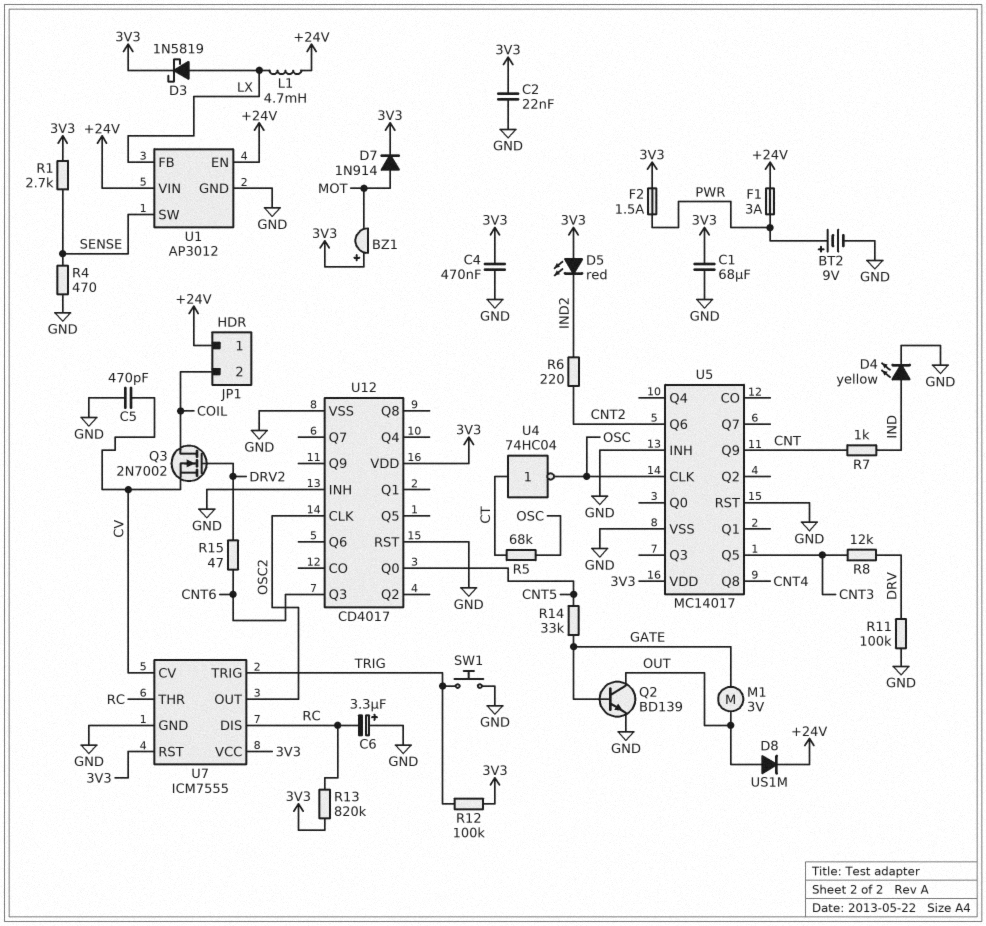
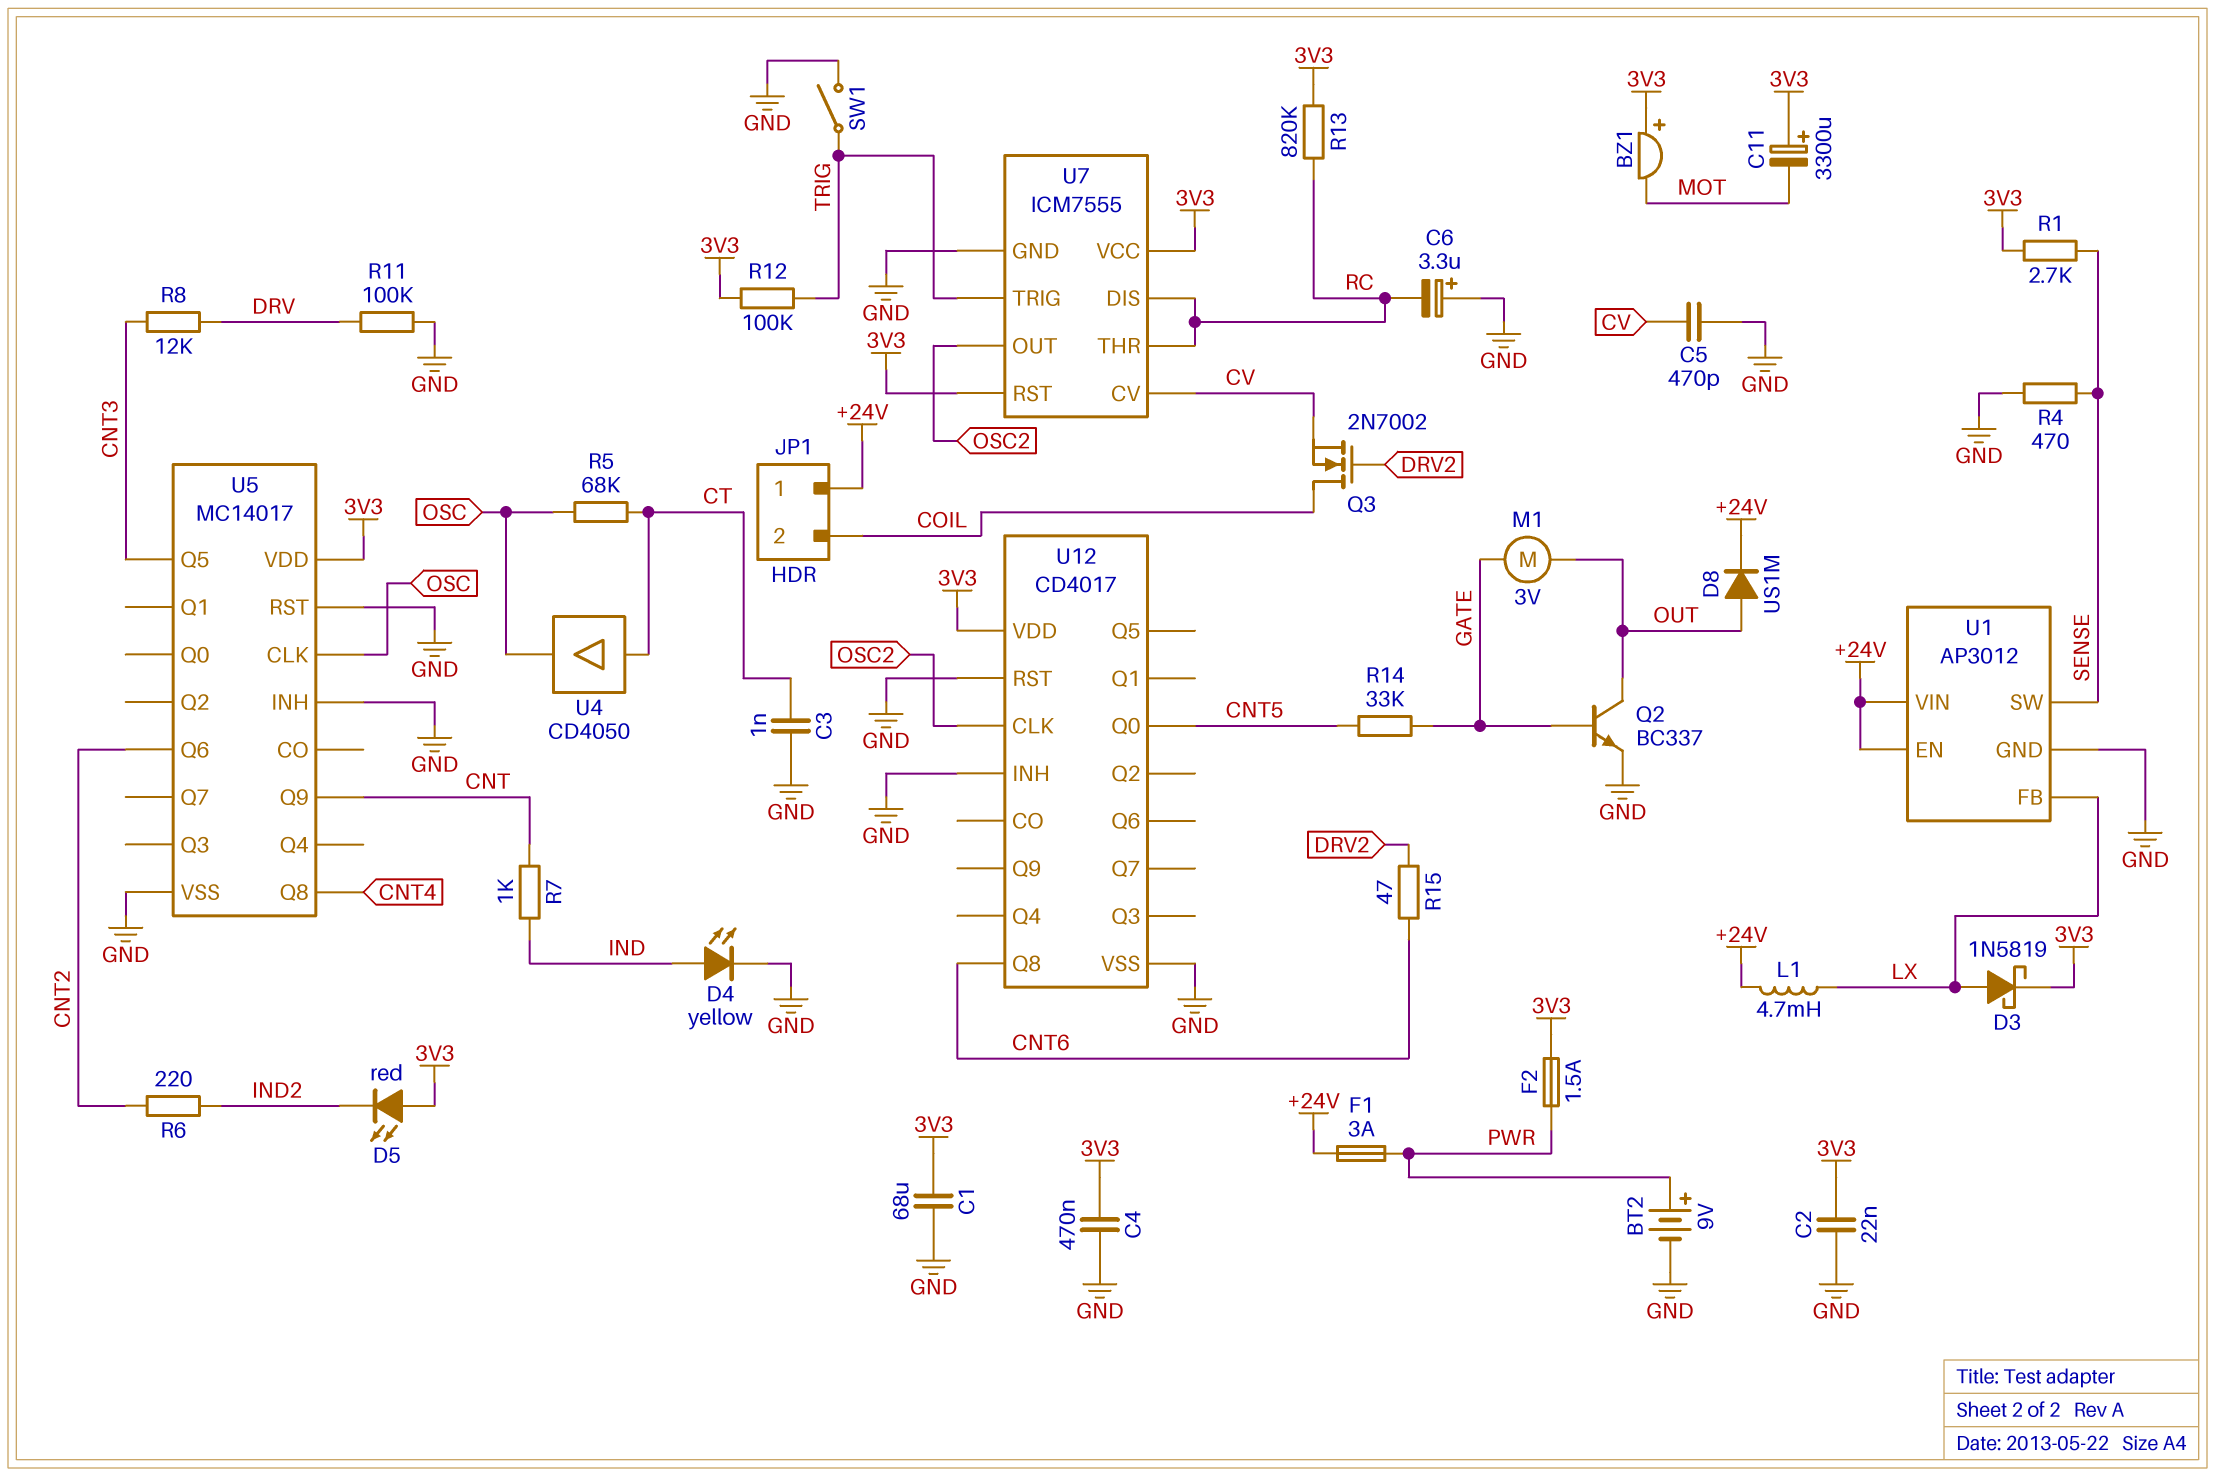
C3: none -> 1nF (CT, GND)
C11: none -> 3300uF (plus 3V3, minus MOT)
D7: diode 1N914 (A MOT, K 3V3) -> none
Q2: NPN BD139 (B GATE, C OUT, E GND) -> NPN BC337 (B GATE, C OUT, E GND)
SW1: button (GND, TRIG) -> switch (GND, TRIG)
U4: NOT 74HC04 (in CT, out OSC) -> buffer CD4050 (in CT, out OSC)
U12 pin Q3: CNT6 -> none
U12 pin Q8: none -> CNT6

